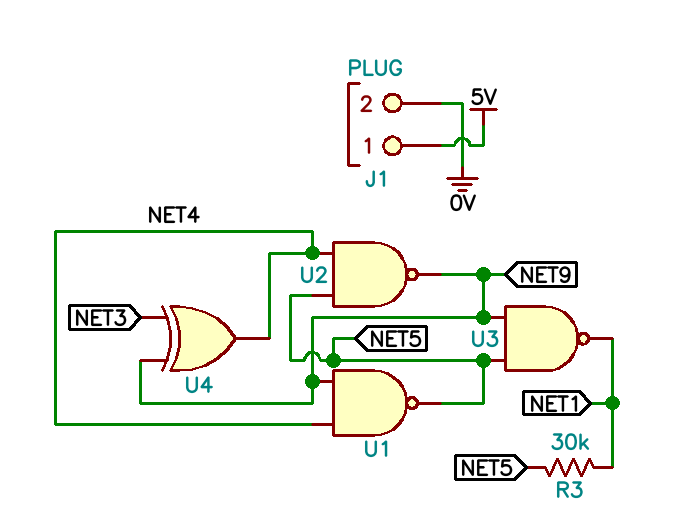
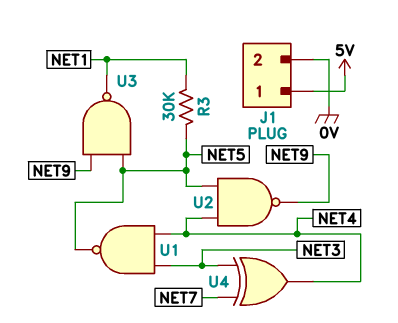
U1: NAND (in NET4, in NET9, out NET5) -> NAND (in NET3, in NET4, out NET5)
U4: XOR (in NET3, in NET9, out NET4) -> XOR (in NET3, in NET7, out NET4)

